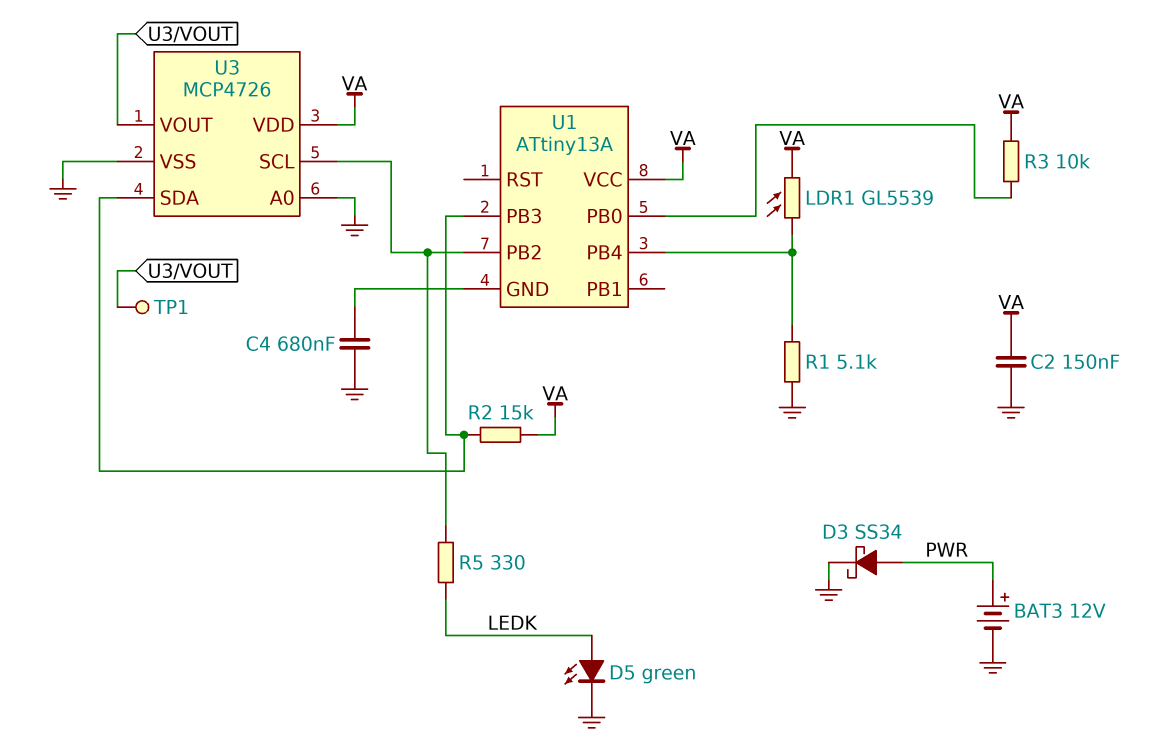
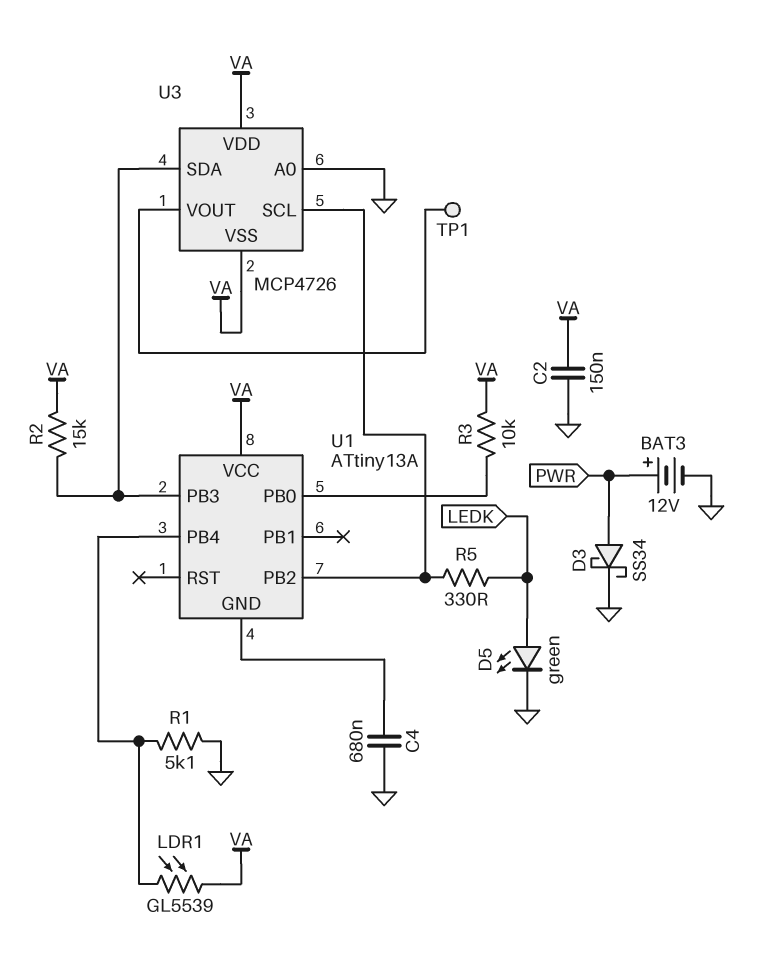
U3 pin VSS: GND -> VA

